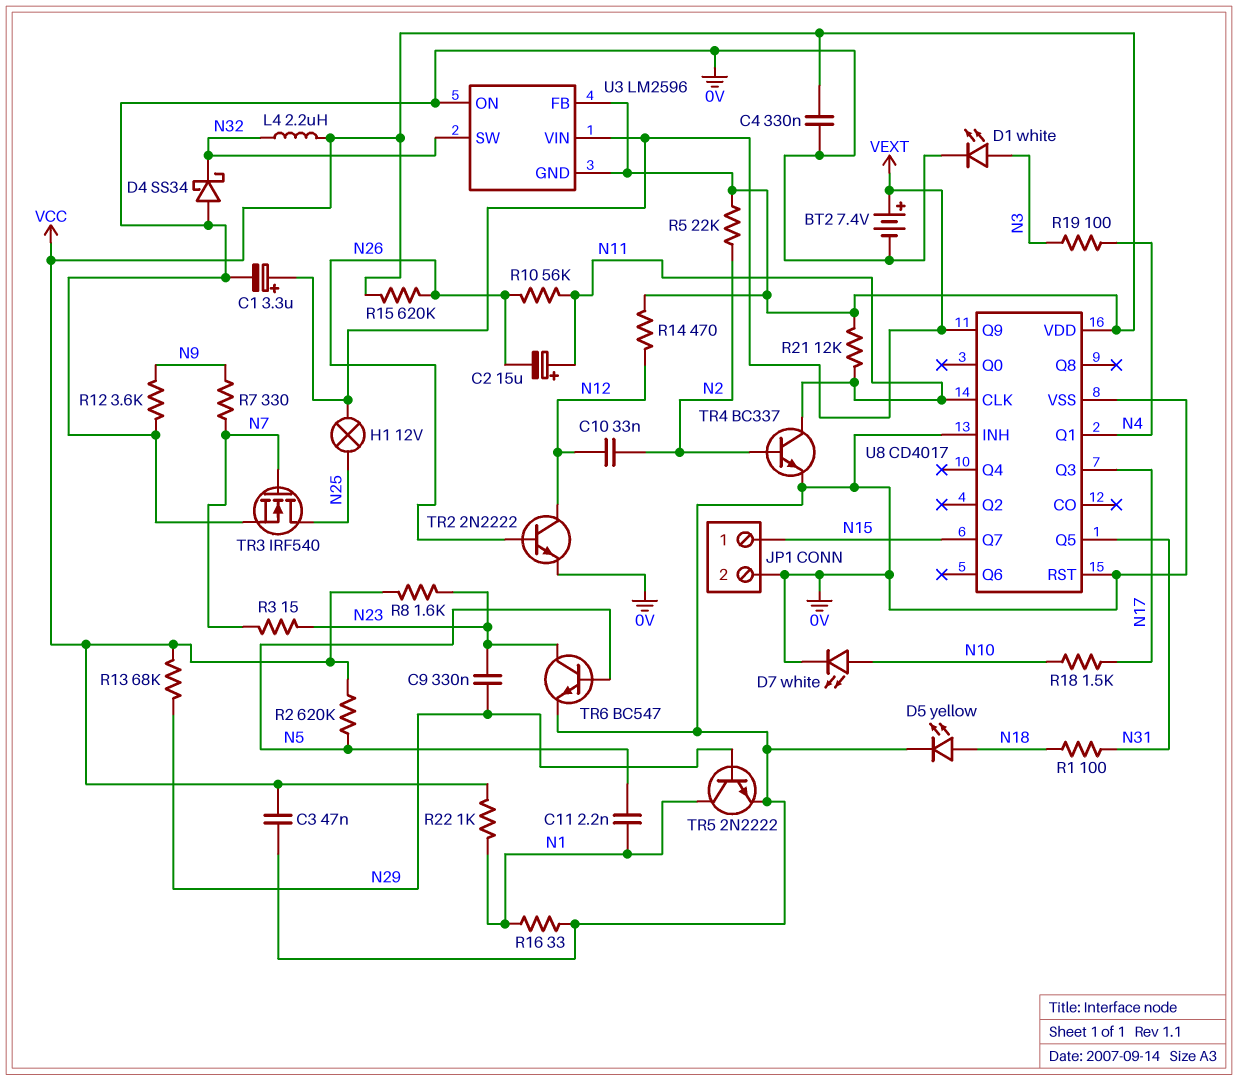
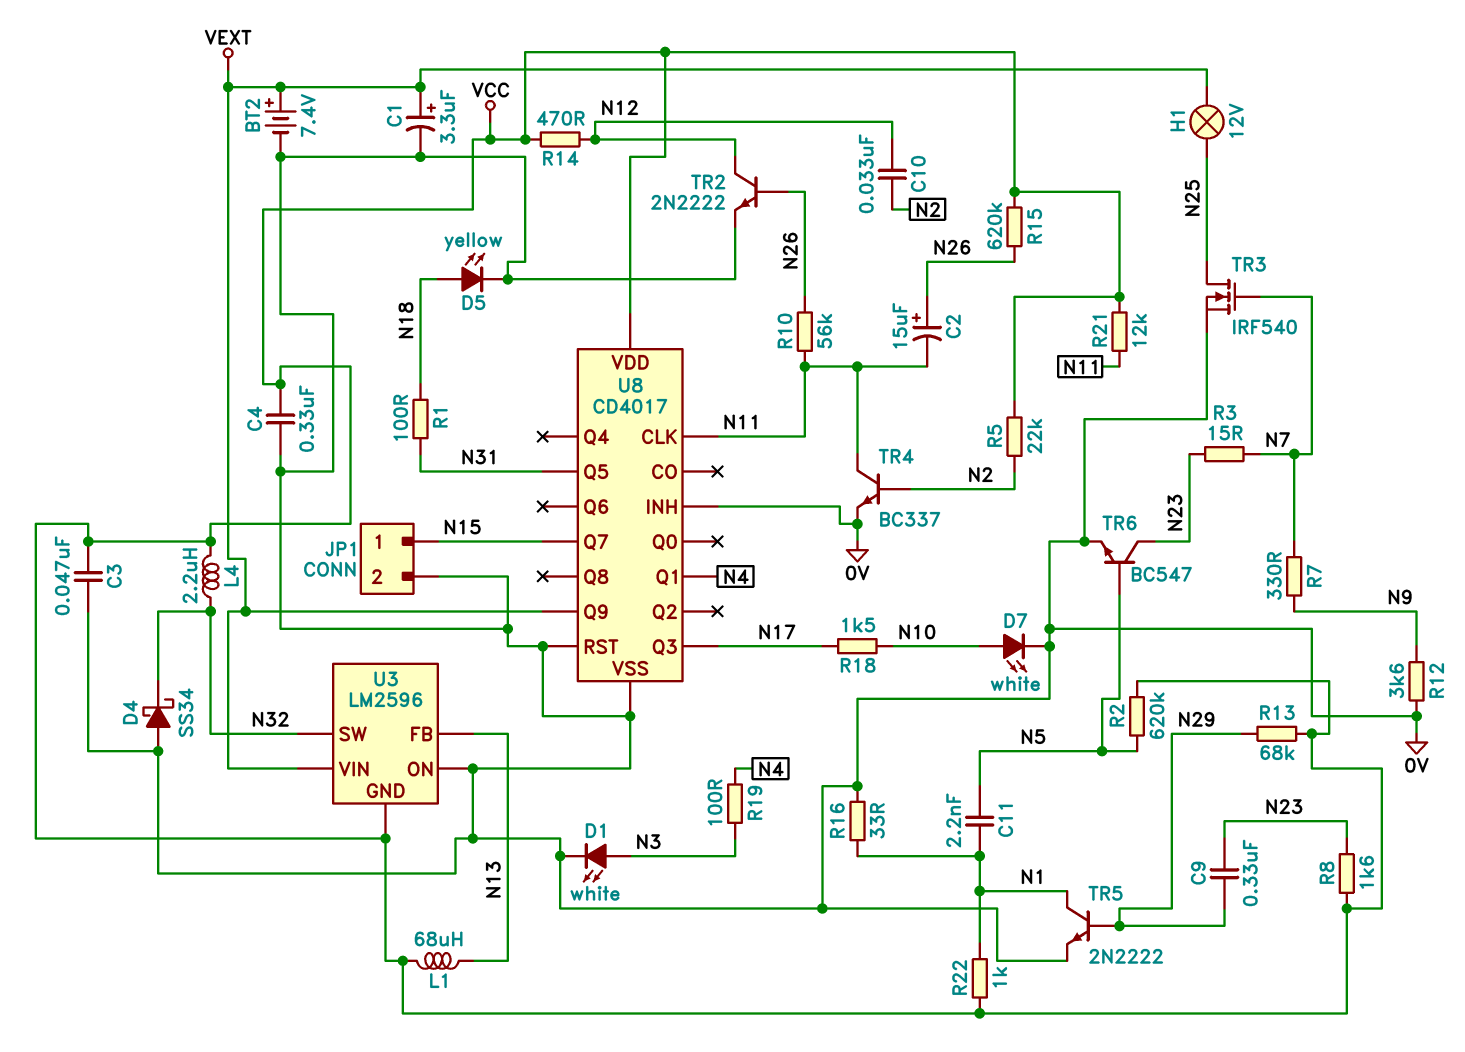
C2: 15uF (plus N11, minus N26) -> 15uF (plus N26, minus N11)
L1: none -> 68uH (N13, VCC)
U3 pin FB: VCC -> N13

